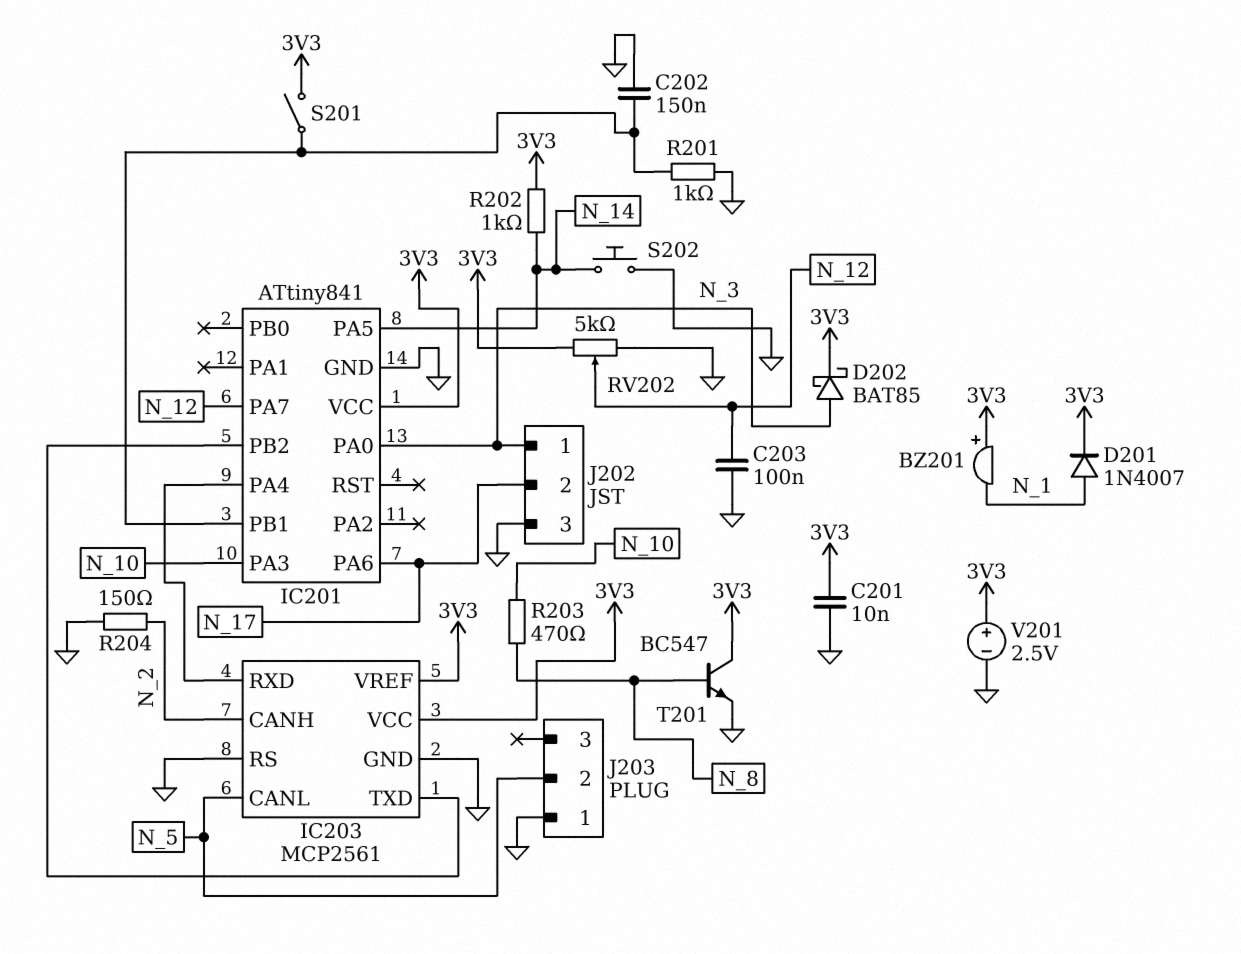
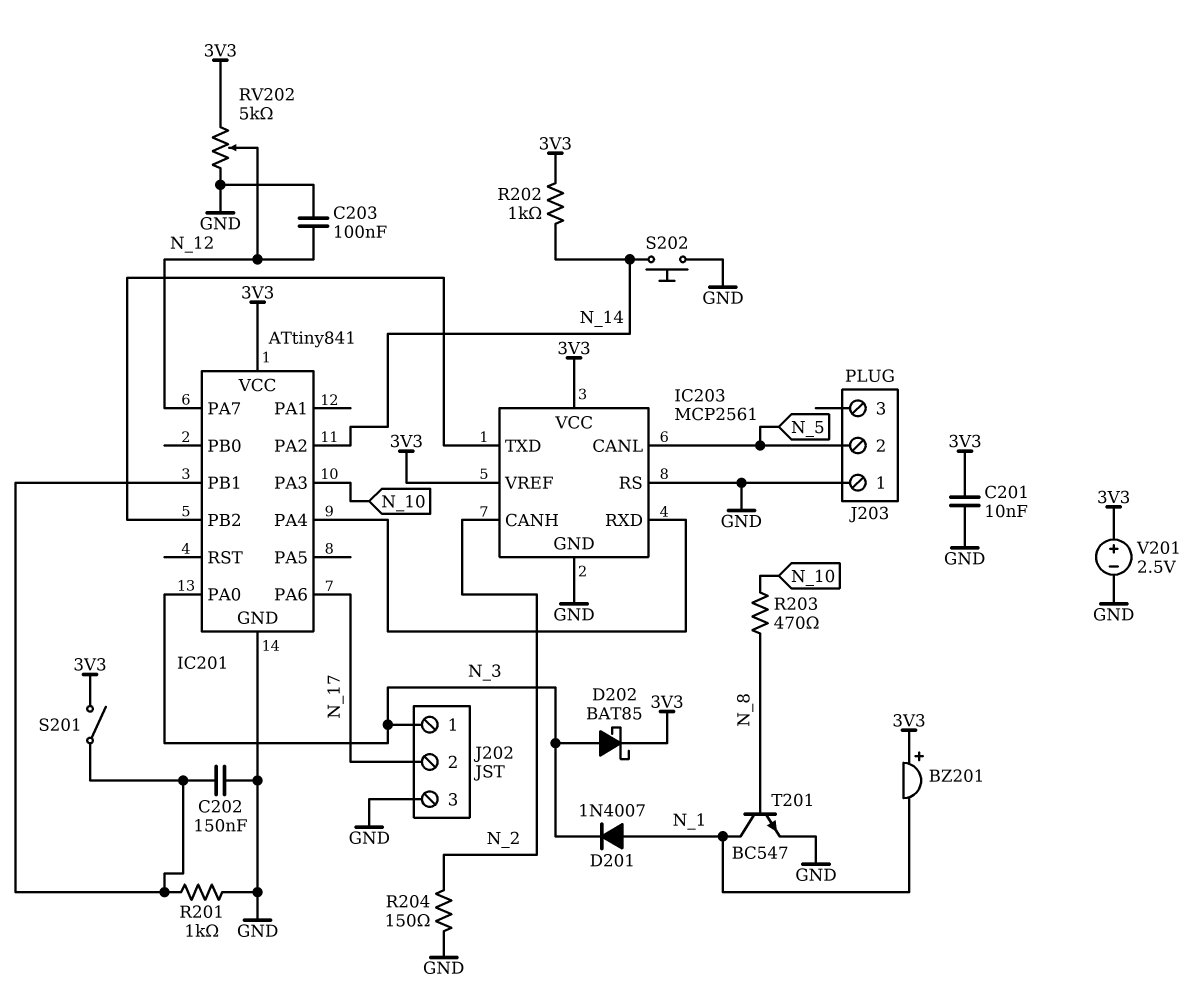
D201: diode 1N4007 (A N_1, K 3V3) -> diode 1N4007 (A N_1, K N_3)
IC201 pin PA2: none -> N_14
IC201 pin PA5: N_14 -> none
T201: NPN BC547 (B N_8, C 3V3, E GND) -> NPN BC547 (B N_8, C N_1, E GND)

